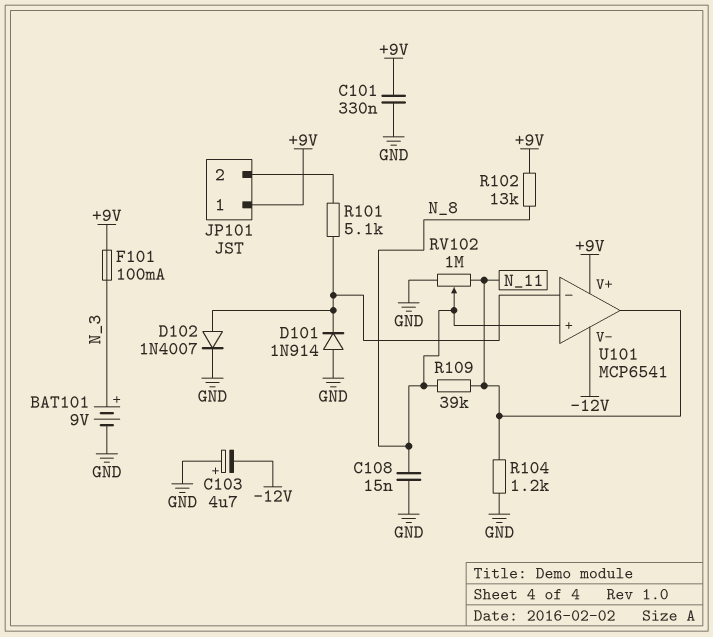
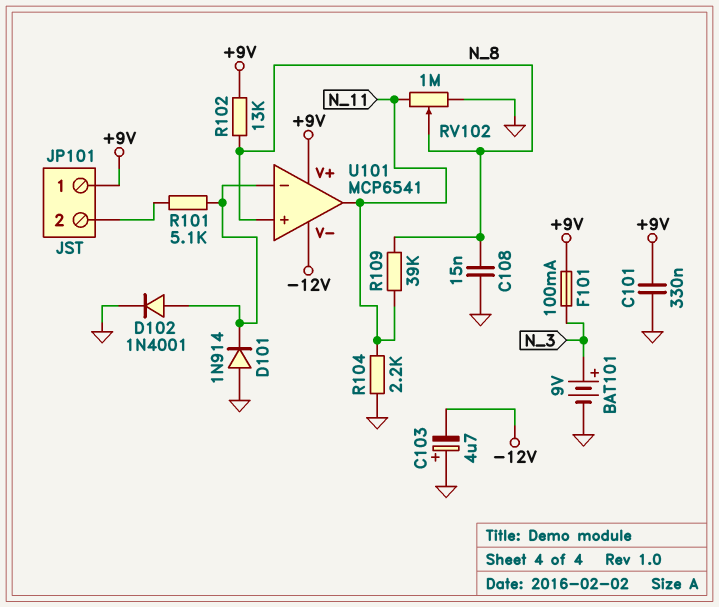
D102: diode 1N4007 (A U101/in-, K GND) -> diode 1N4001 (A U101/in-, K GND)
R104: 1.2k (GND, N_11) -> 2.2k (GND, N_11)

